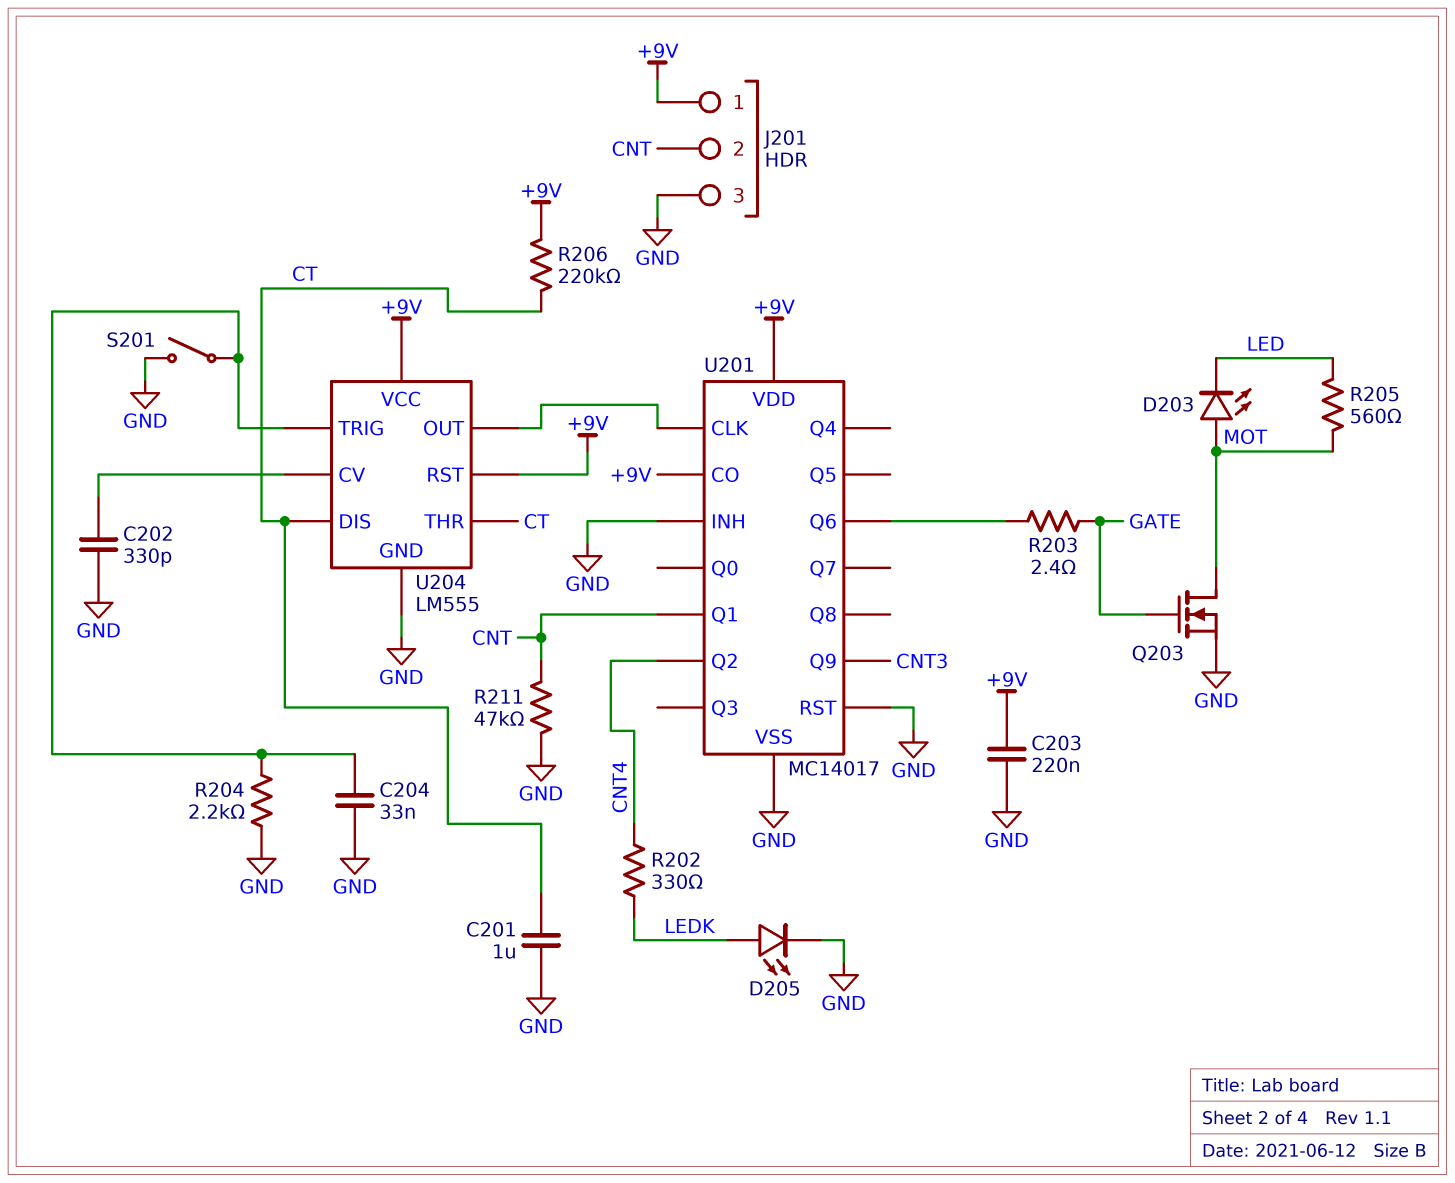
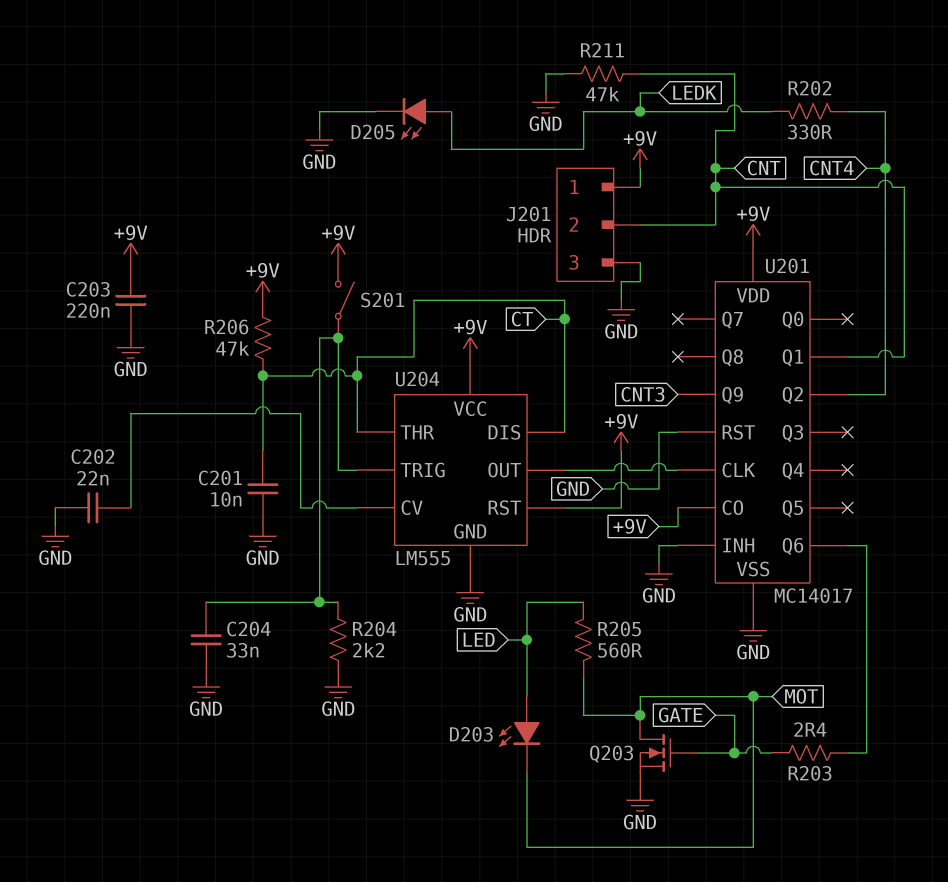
C201: 1uF (CT, GND) -> 10nF (CT, GND)
C202: 330pF (GND, U204/CV) -> 22nF (GND, U204/CV)
D203: LED (A MOT, K LED) -> LED (A LED, K MOT)
R206: 220k (+9V, CT) -> 47k (+9V, CT)
S201: switch (GND, U204/TRIG) -> switch (+9V, U204/TRIG)

